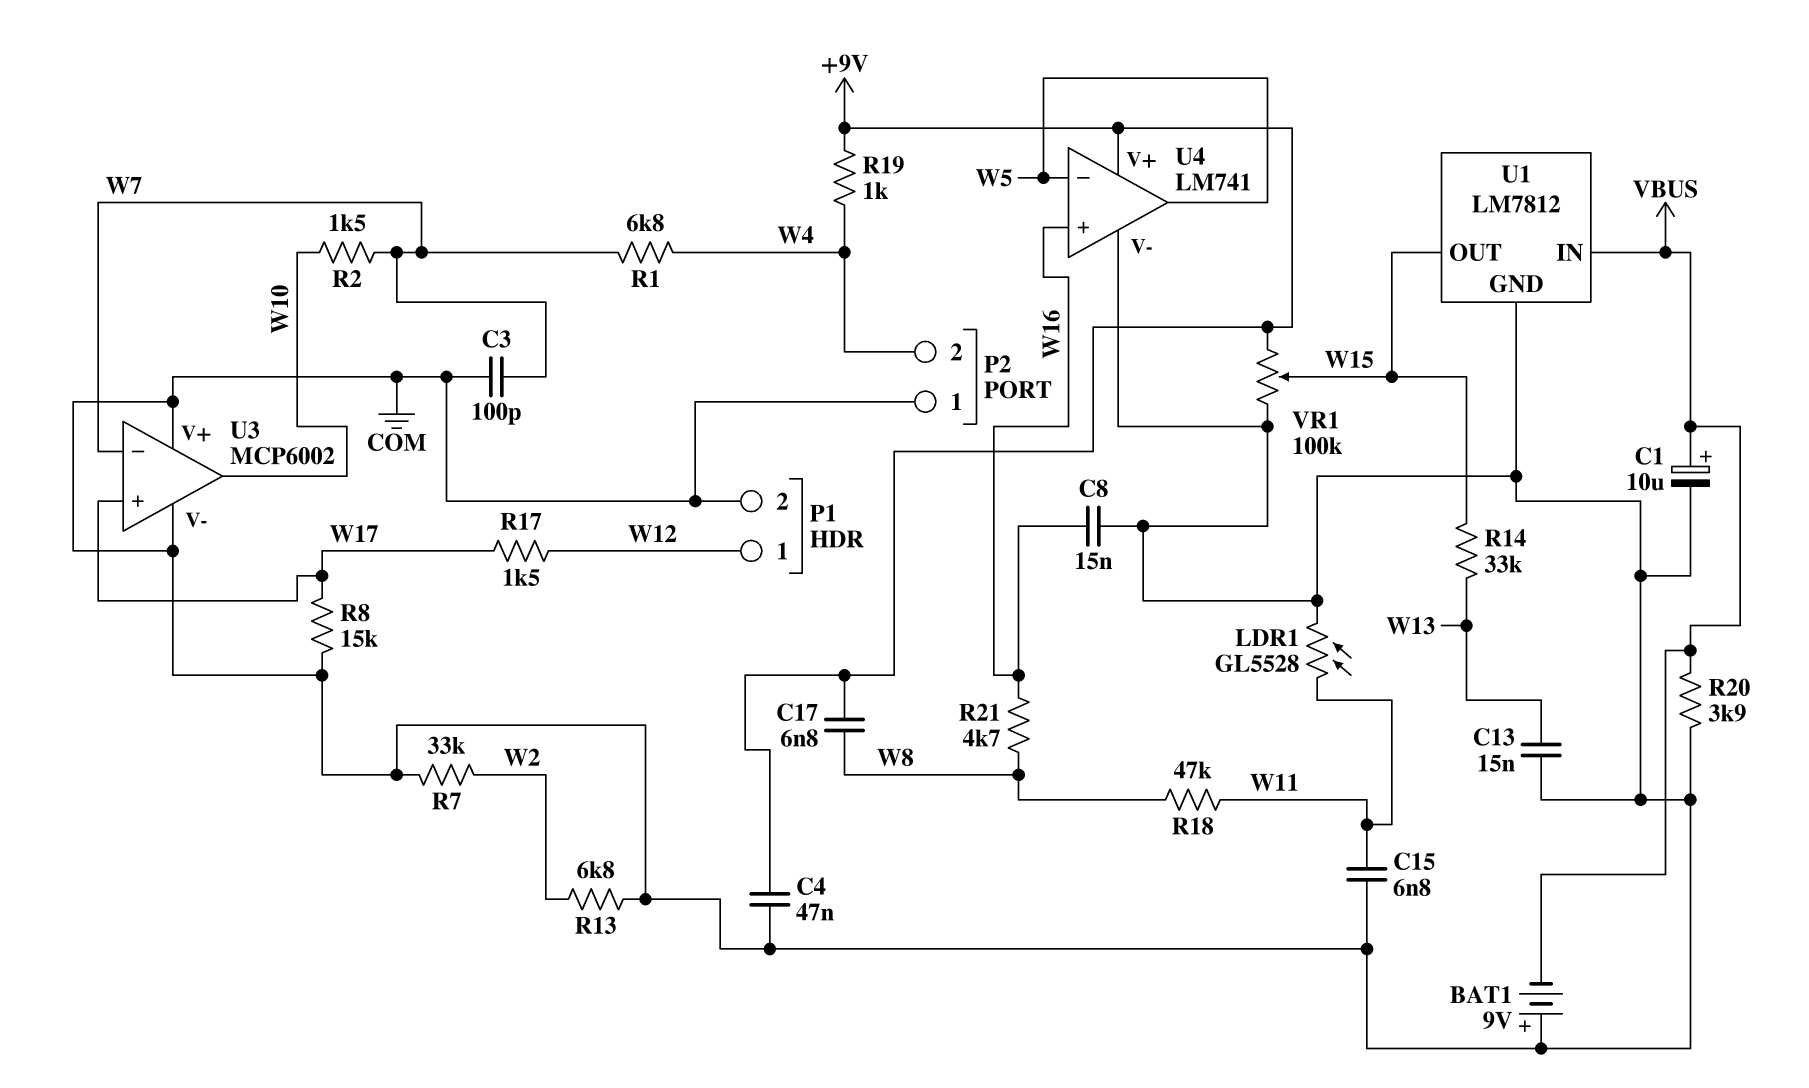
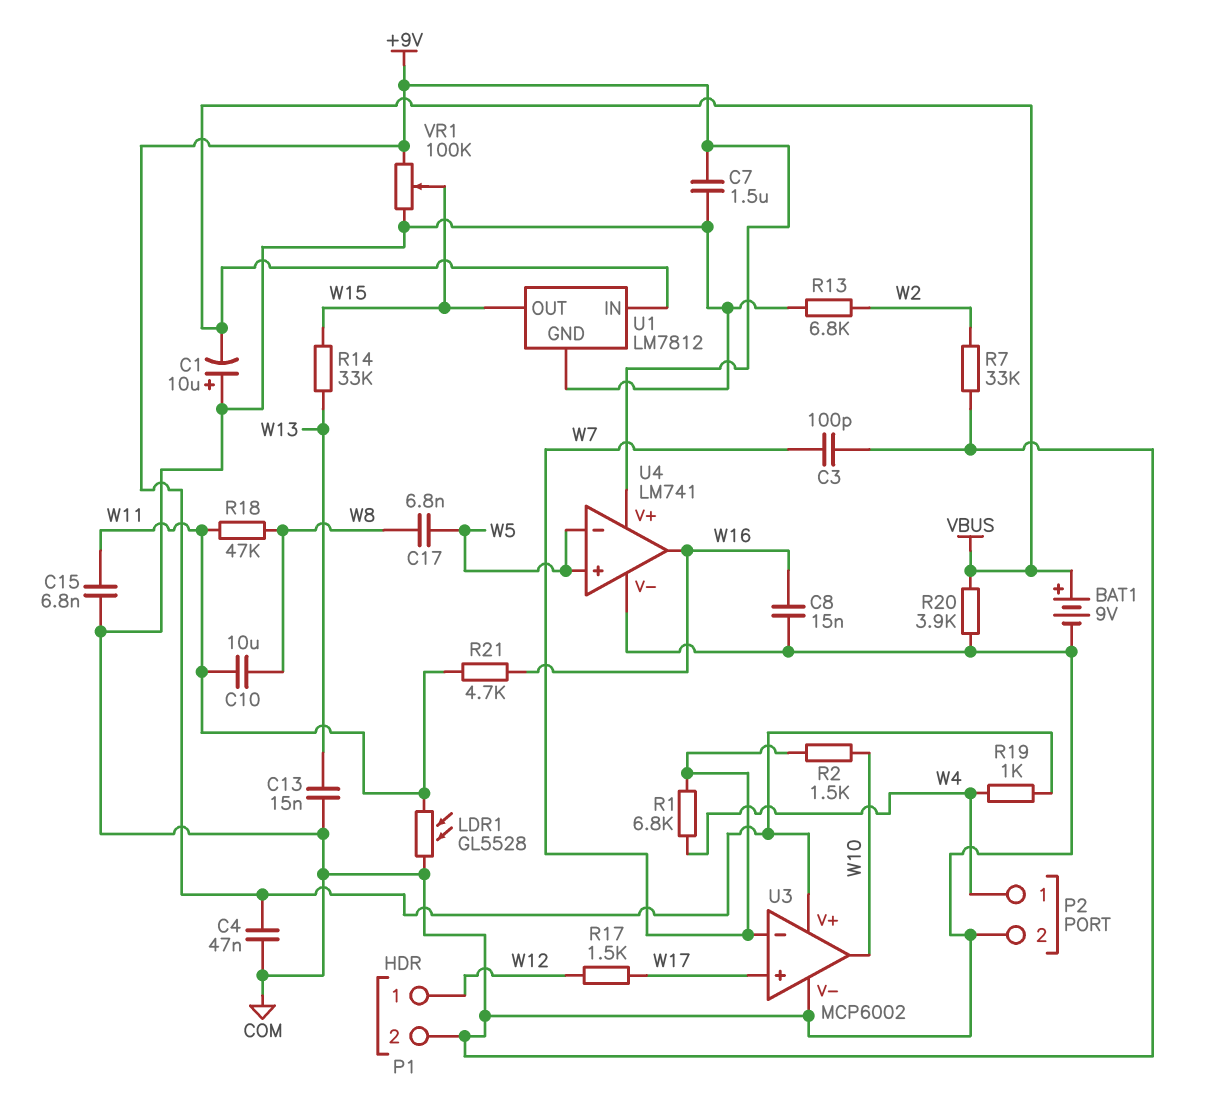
BAT1: 9V (plus COM, minus VBUS) -> 9V (plus VBUS, minus COM)
C1: 10uF (plus VBUS, minus COM) -> 10uF (plus COM, minus VBUS)
C7: none -> 1.5uF (+9V, COM)
C10: none -> 10uF (W8, W11)
C17: 6.8nF (+9V, W8) -> 6.8nF (W5, W8)
P2 pin 1: COM -> W4
P2 pin 2: W4 -> COM
R8: 15k (COM, W17) -> none
R21: 4.7k (W8, W16) -> 4.7k (W11, W16)
U3 pin V+: COM -> +9V
U4 pin in+: W16 -> W5
U4 pin out: W5 -> W16

